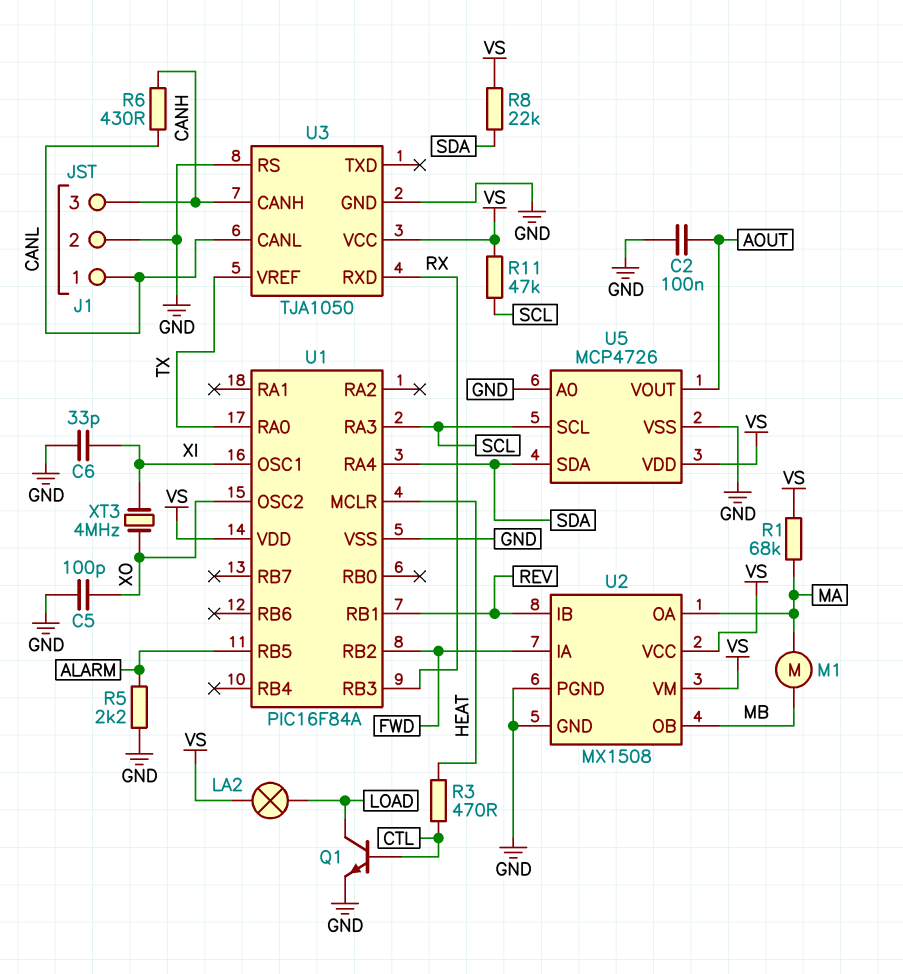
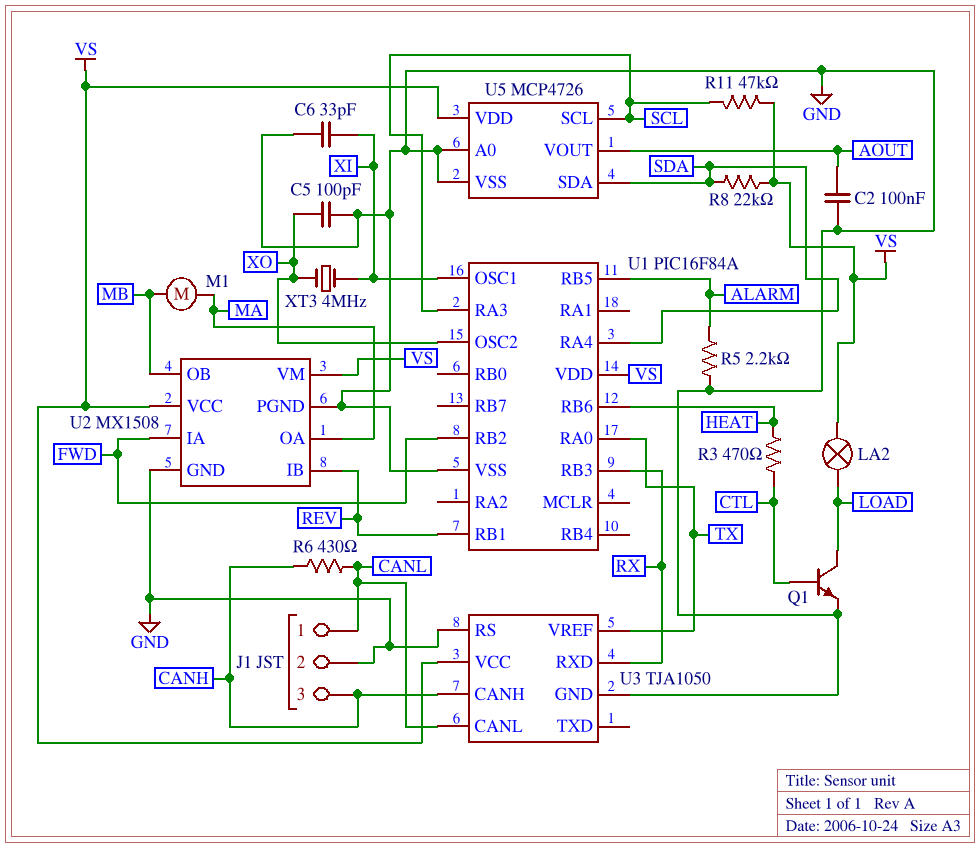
R1: 68k (MA, VS) -> none
U1 pin MCLR: HEAT -> none
U1 pin RB6: none -> HEAT

